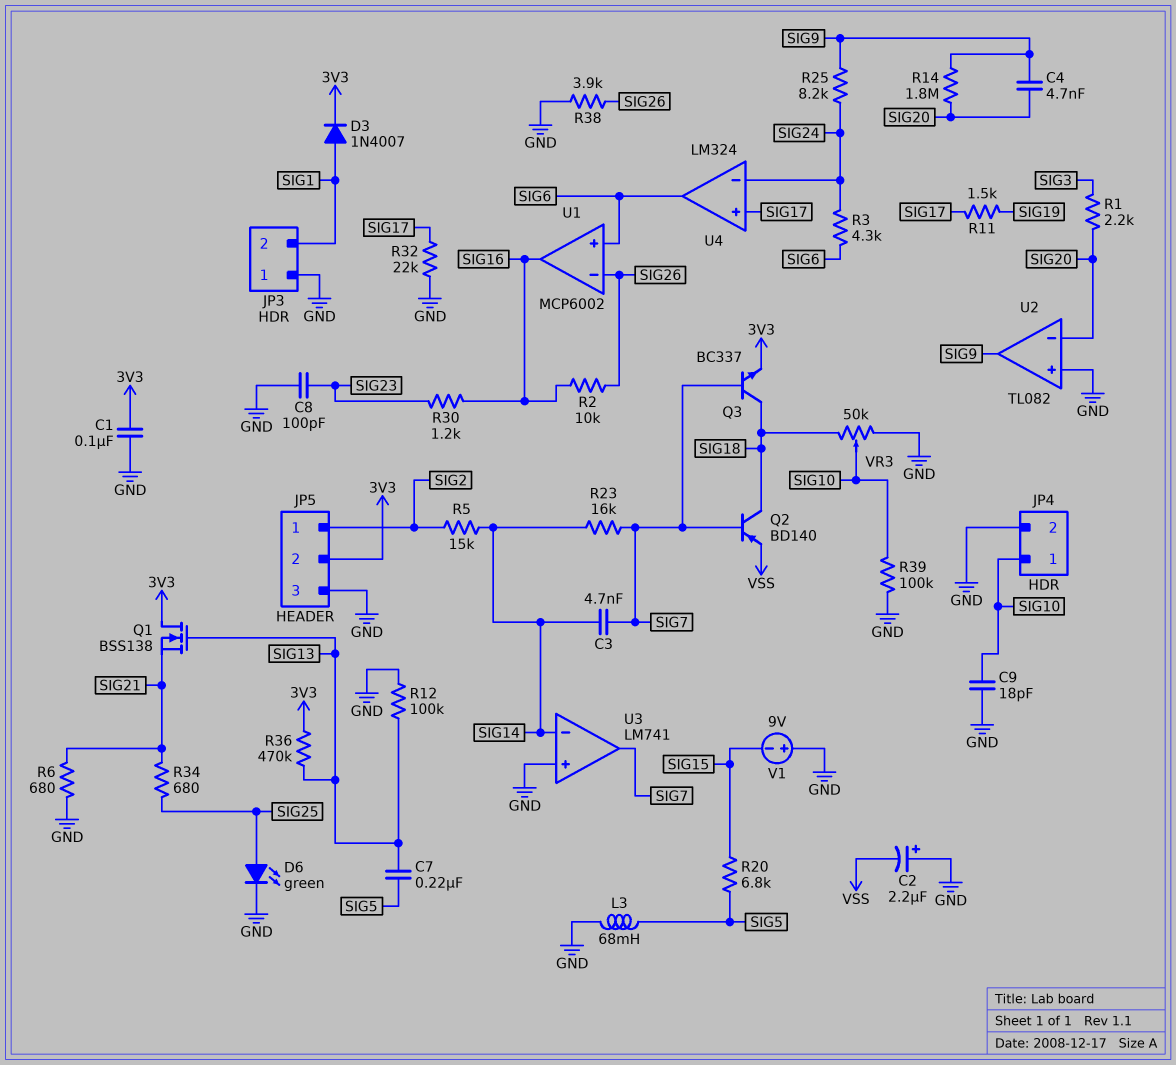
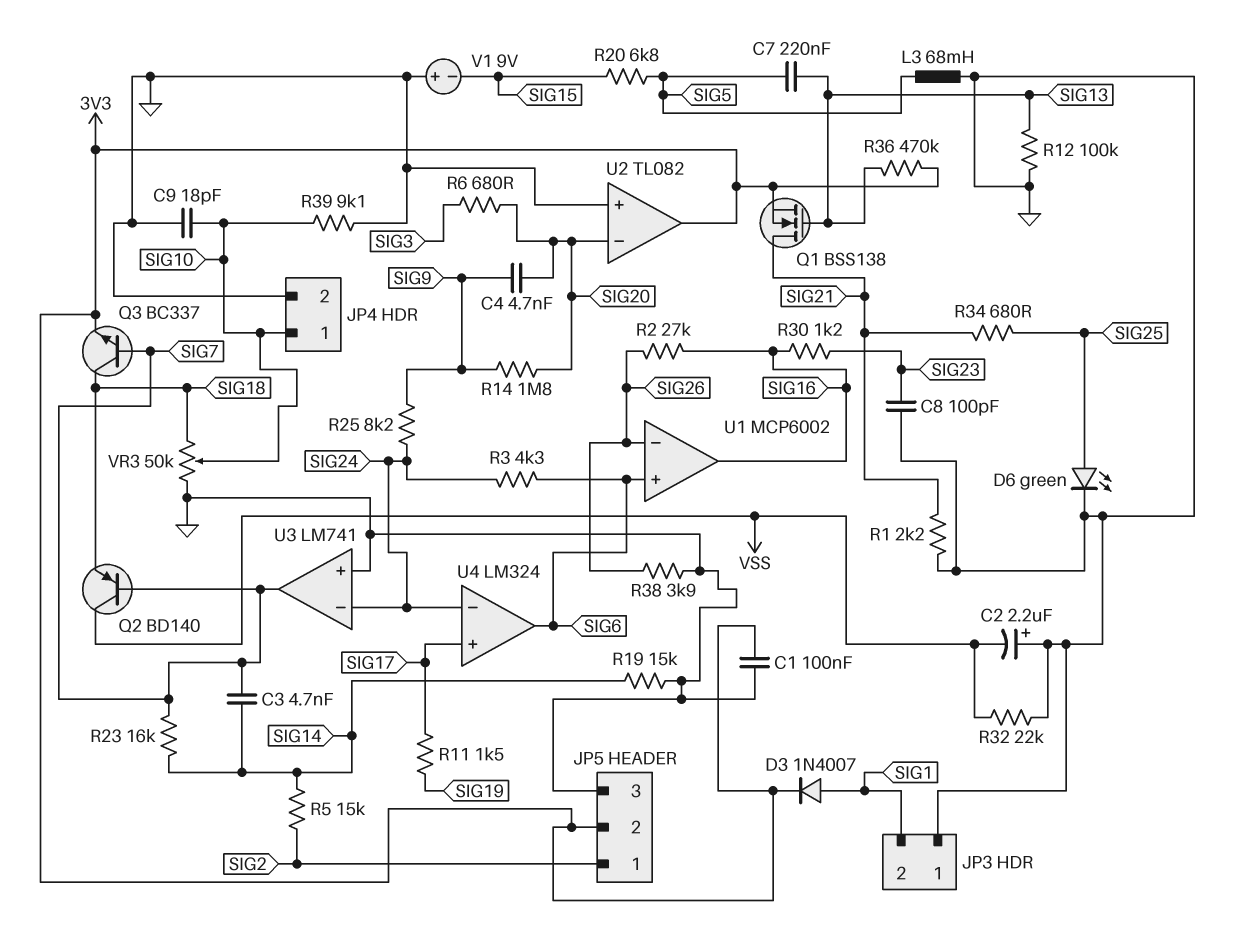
Q1: NMOS BSS138 (G SIG13, D 3V3, S SIG21) -> NMOS BSS138 (G SIG13, D SIG21, S 3V3)
Q2: PNP BD140 (B SIG7, C SIG18, E VSS) -> PNP BD140 (B SIG7, C VSS, E SIG18)
R1: 2.2k (SIG3, SIG20) -> 2.2k (GND, SIG21)
R2: 10k (SIG16, SIG26) -> 27k (SIG16, SIG26)
R6: 680 (GND, SIG21) -> 680 (SIG3, SIG20)
R19: none -> 15k (GND, SIG14)
R32: 22k (GND, SIG17) -> 22k (GND, VSS)
R39: 100k (GND, SIG10) -> 9.1k (GND, SIG10)
U2 pin out: SIG9 -> 3V3
U3 pin in-: SIG14 -> SIG24

